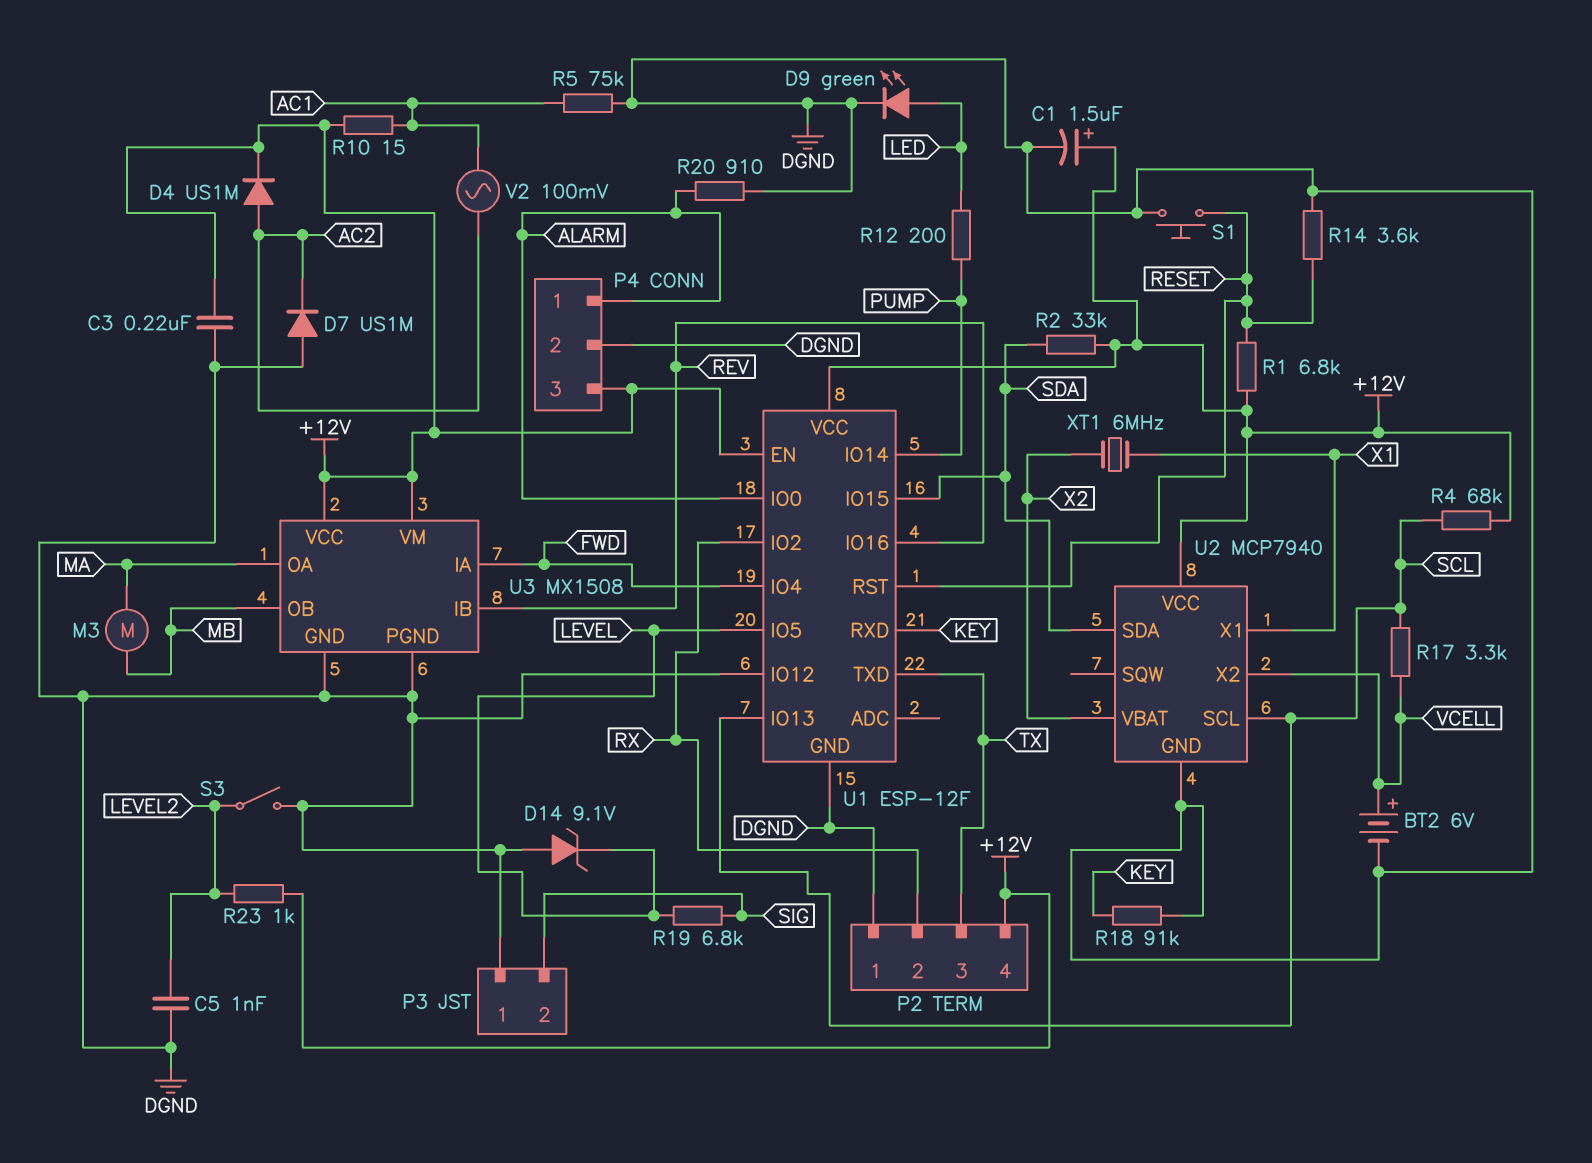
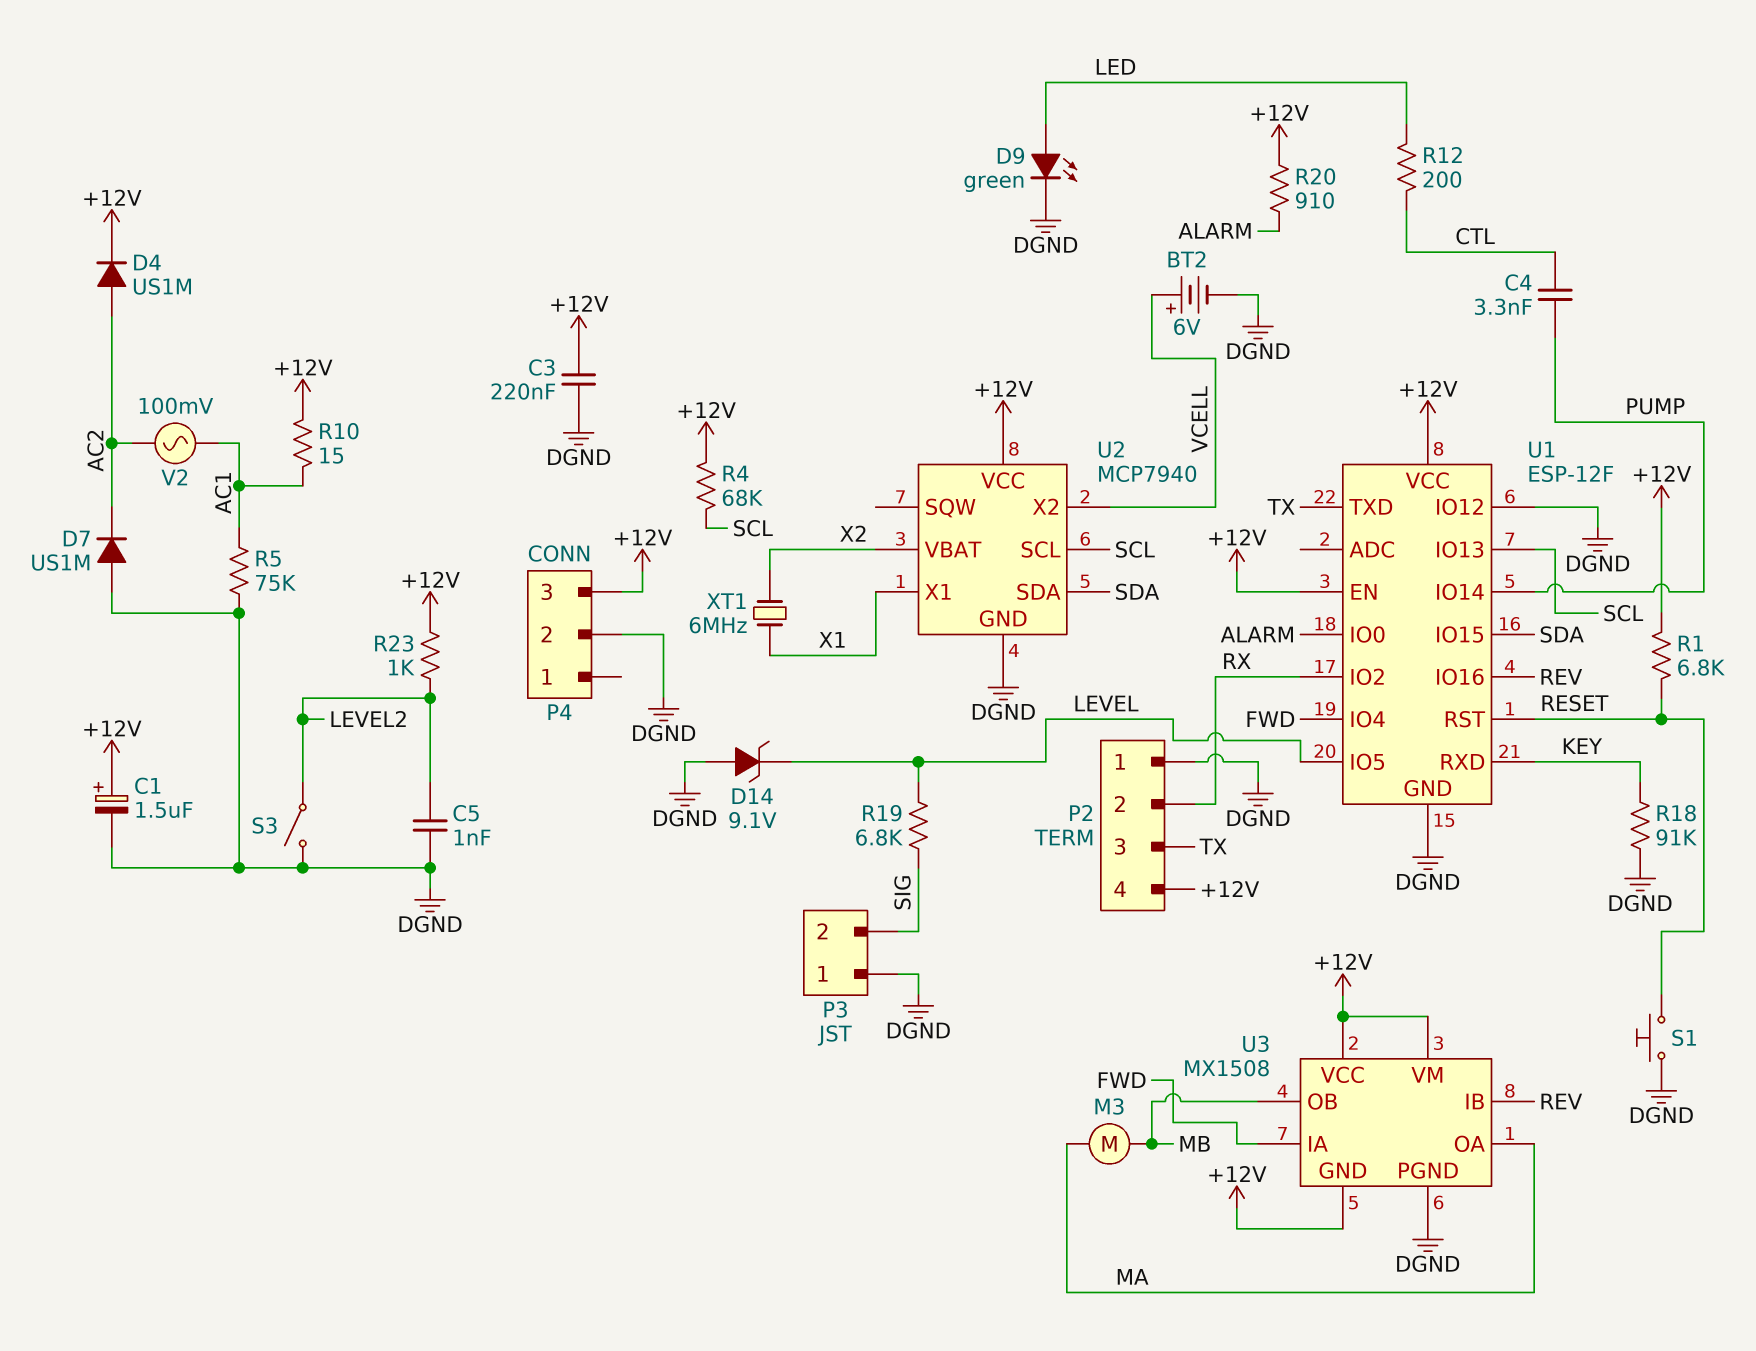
C4: none -> 3.3nF (CTL, PUMP)
P4 pin 1: ALARM -> none
R2: 33k (+12V, SDA) -> none
R12: 200 (LED, PUMP) -> 200 (CTL, LED)
R14: 3.6k (DGND, RESET) -> none
R17: 3.3k (SCL, VCELL) -> none
R20: 910 (ALARM, DGND) -> 910 (+12V, ALARM)
U3 pin GND: DGND -> +12V

